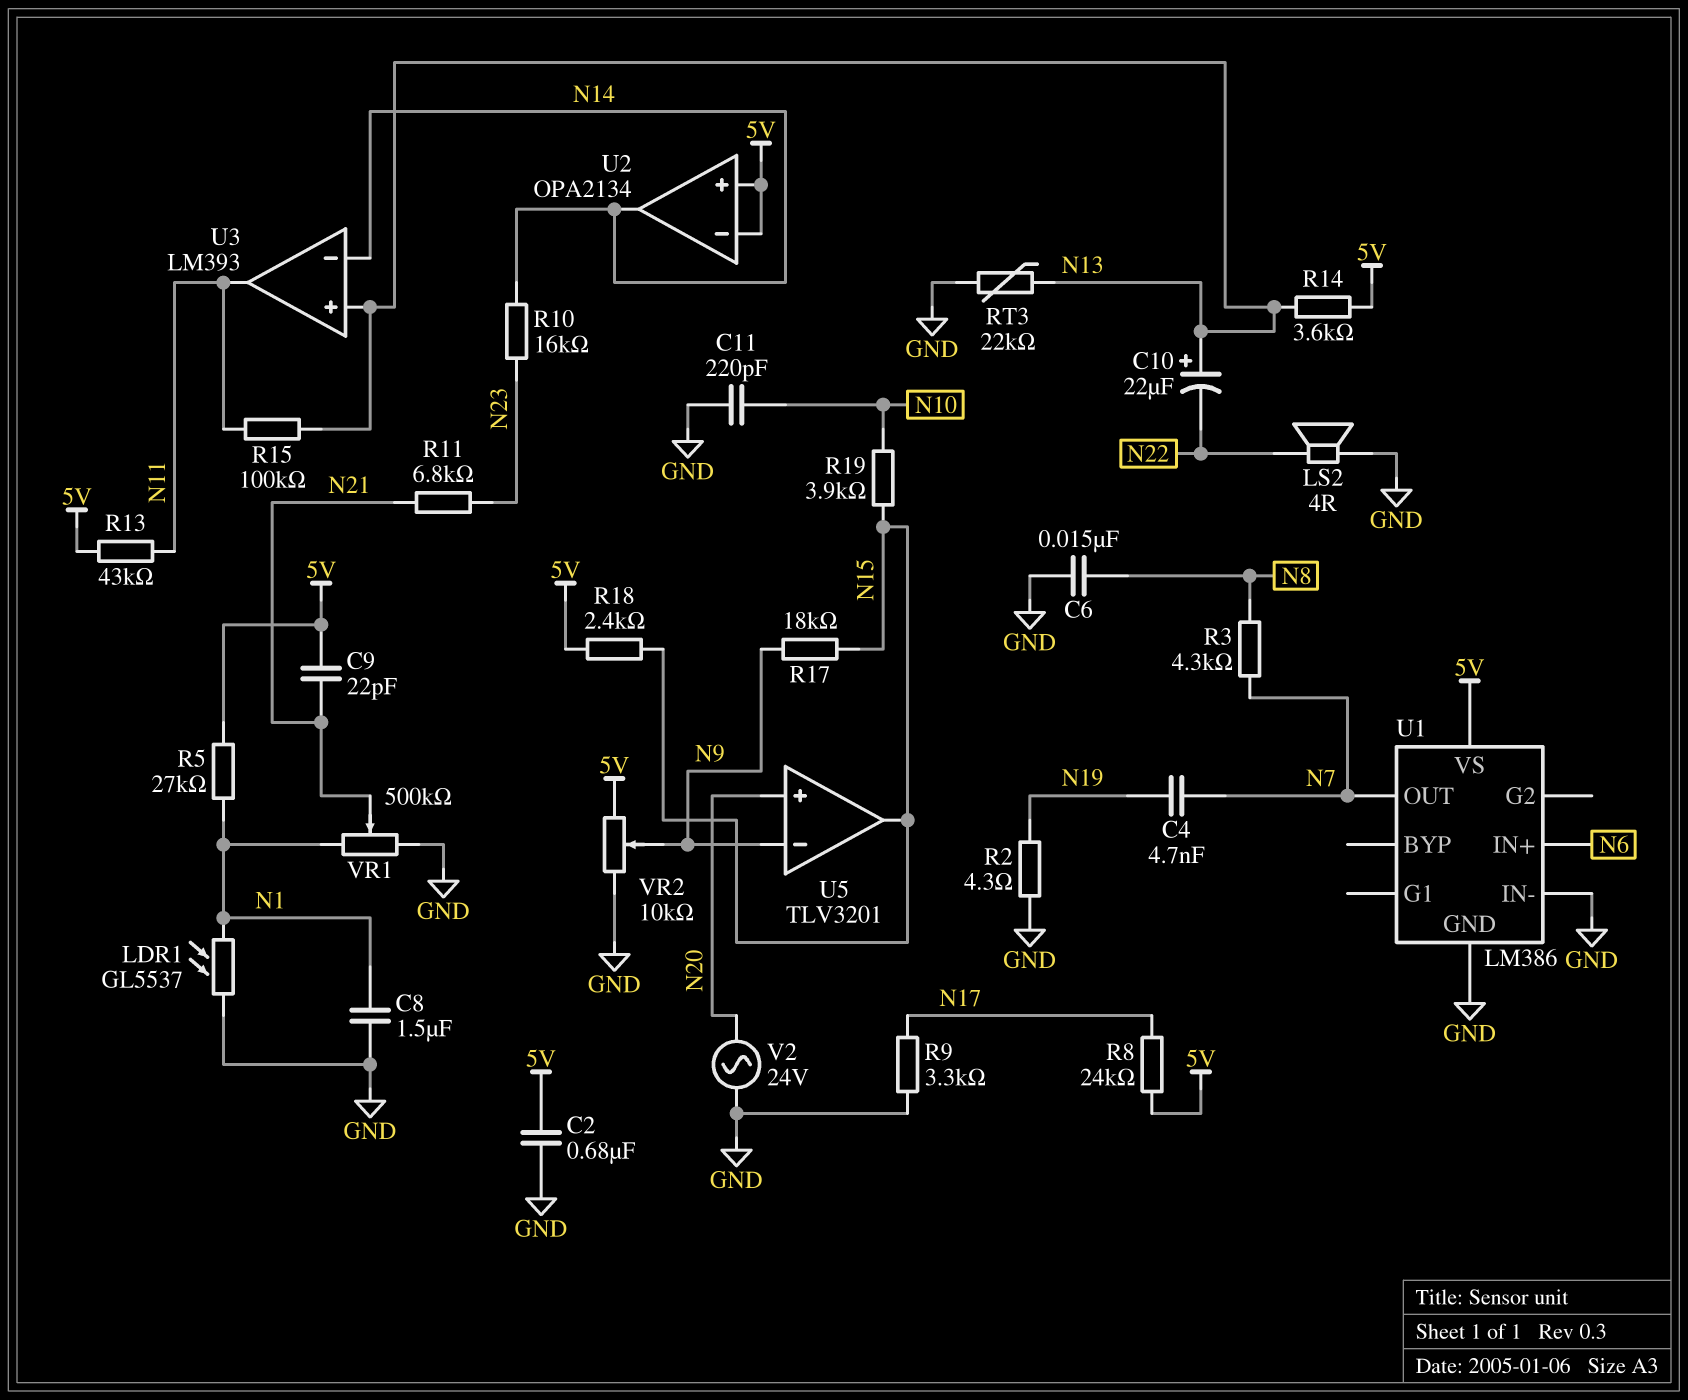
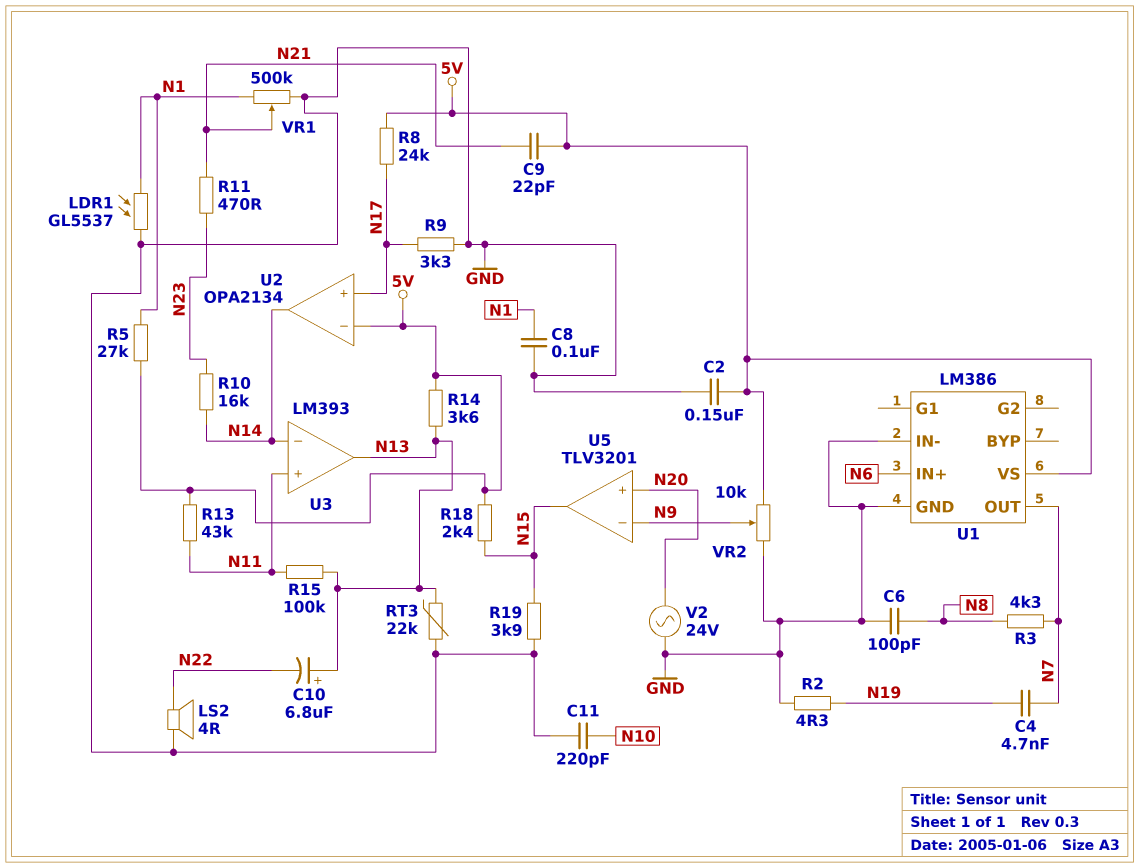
C2: 680nF (5V, GND) -> 150nF (5V, GND)
C6: 15nF (GND, N8) -> 100pF (GND, N8)
C8: 1.5uF (GND, N1) -> 100nF (GND, N1)
C10: 22uF (plus N13, minus N22) -> 6.8uF (plus N13, minus N22)
R11: 6.8k (N21, N23) -> 470 (N21, N23)
R17: 18k (N9, N15) -> none
R19: 3.9k (N10, N15) -> 3.9k (GND, N15)
U2 pin in+: 5V -> N17
U3 pin in+: N13 -> N11
U3 pin out: N11 -> N13

